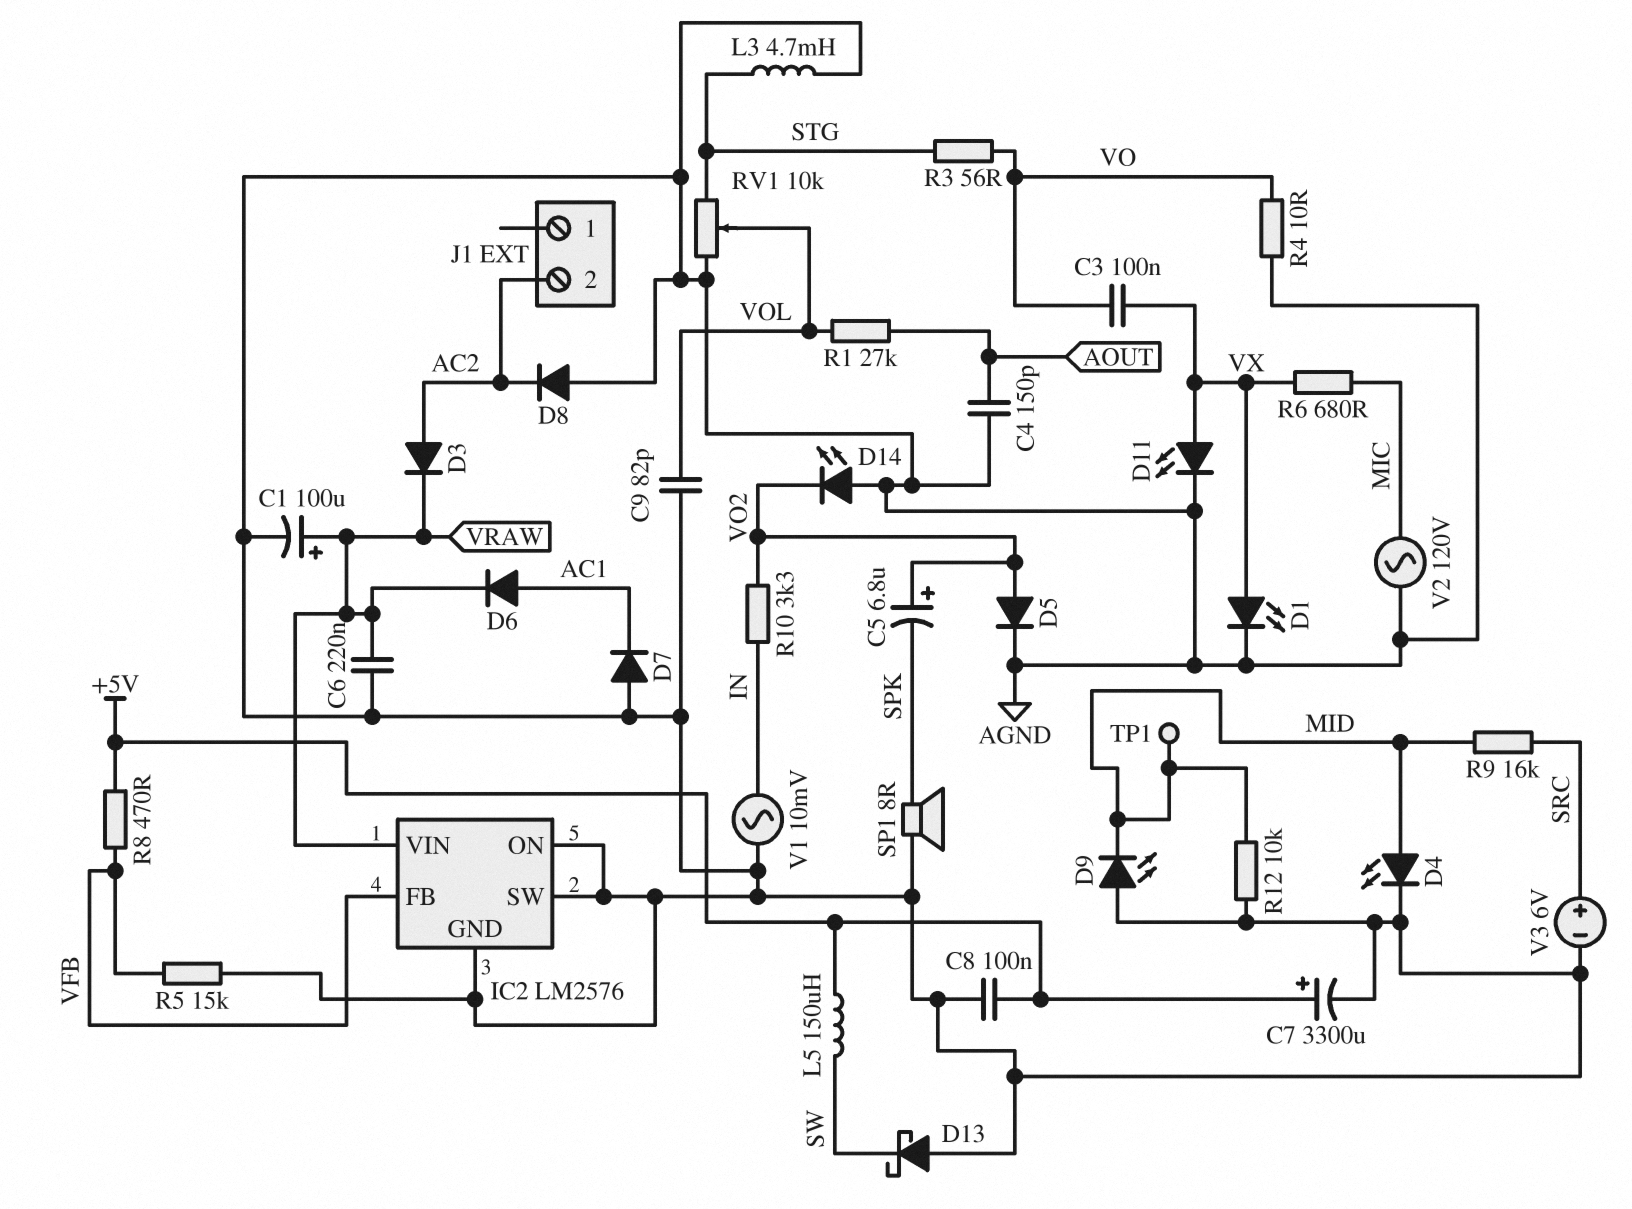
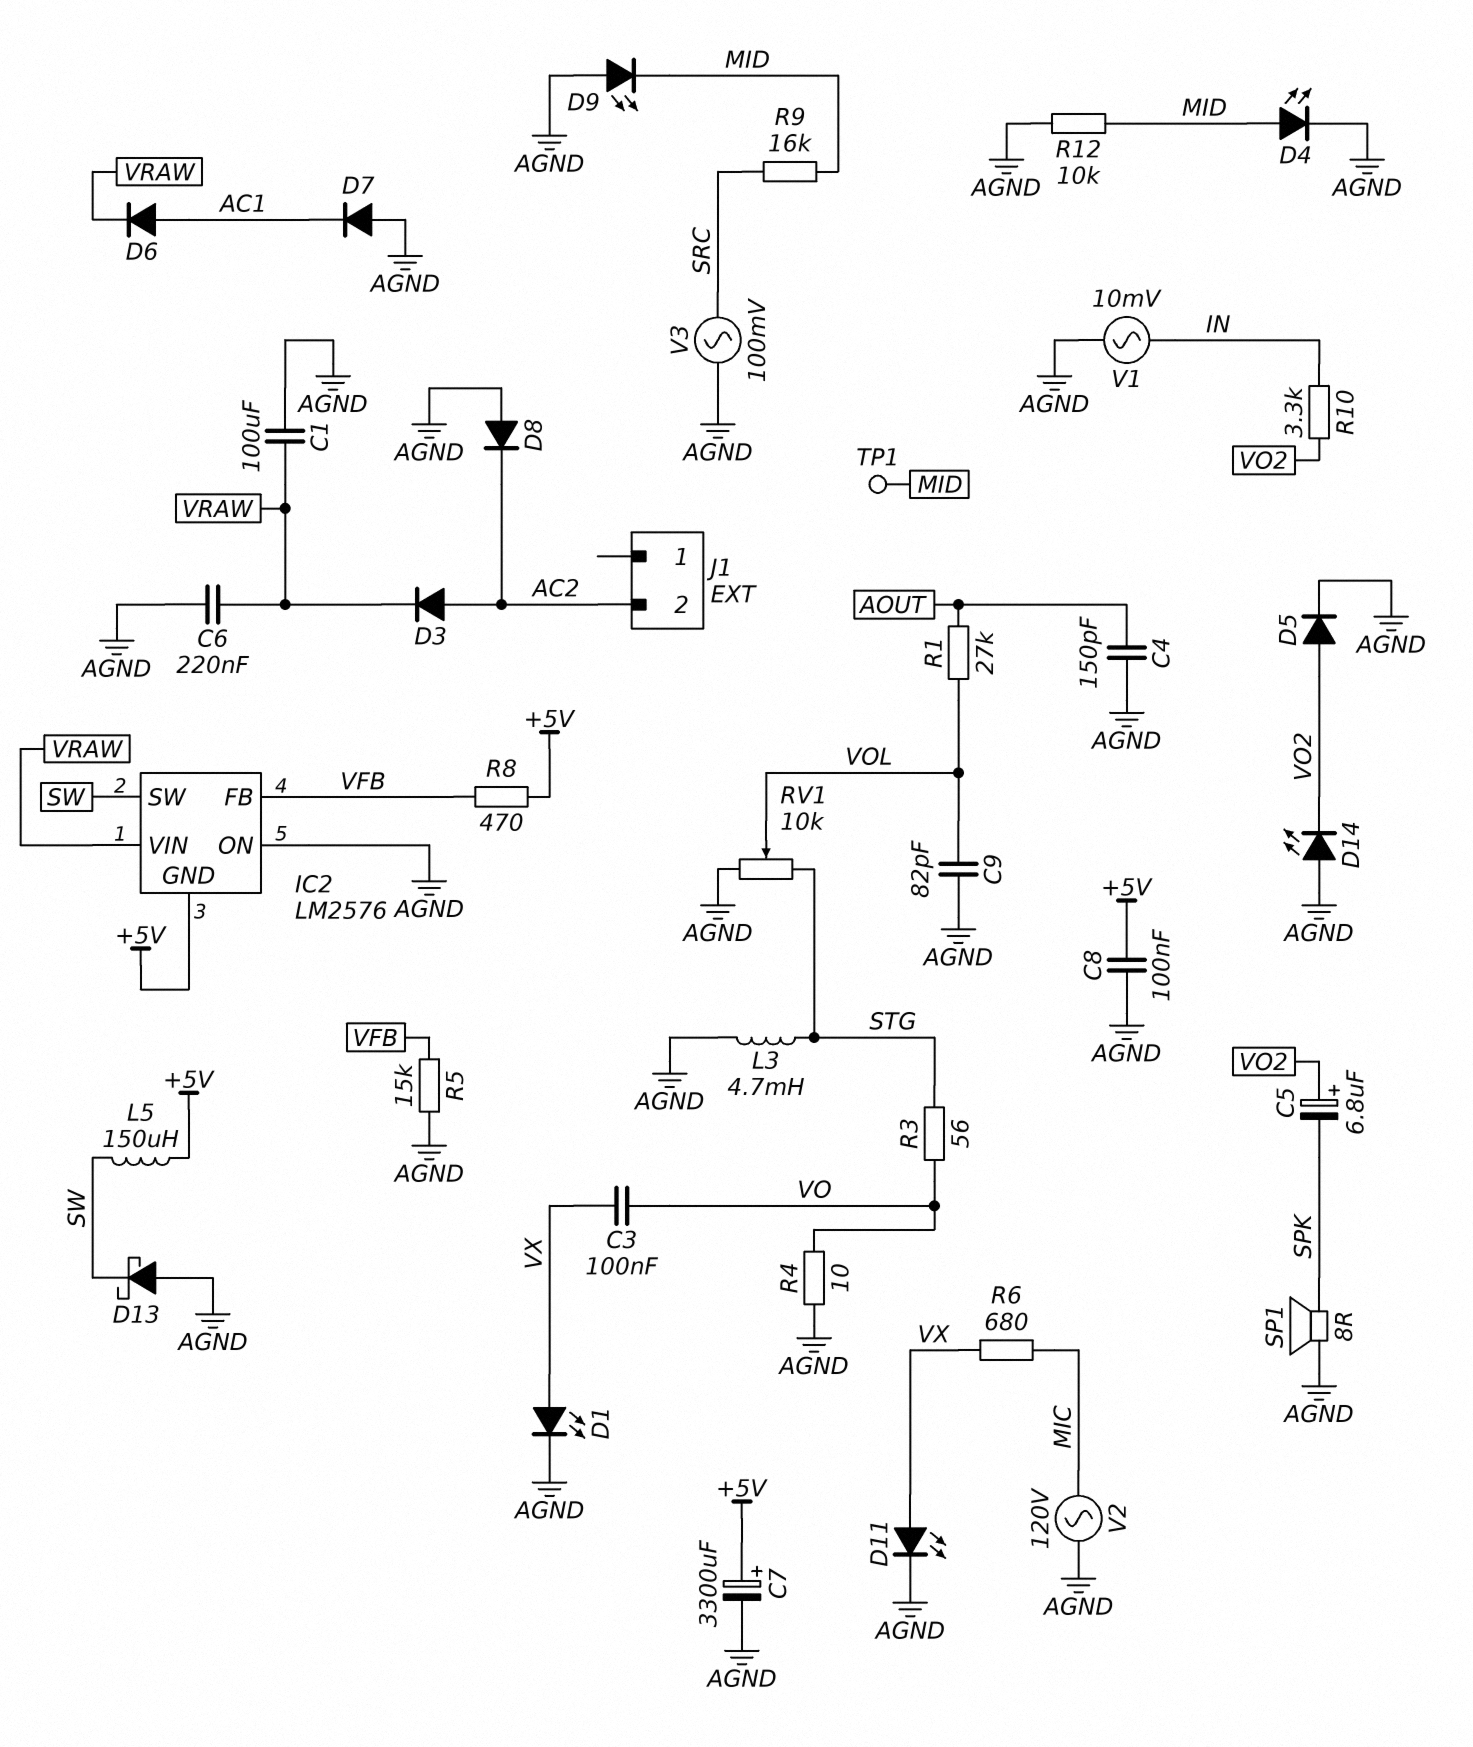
C1: 100uF (plus VRAW, minus AGND) -> 100uF (AGND, VRAW)
IC2 pin GND: AGND -> +5V
IC2 pin SW: AGND -> SW
V3: 6V (plus SRC, minus AGND) -> AC 100mV (AGND, SRC)

